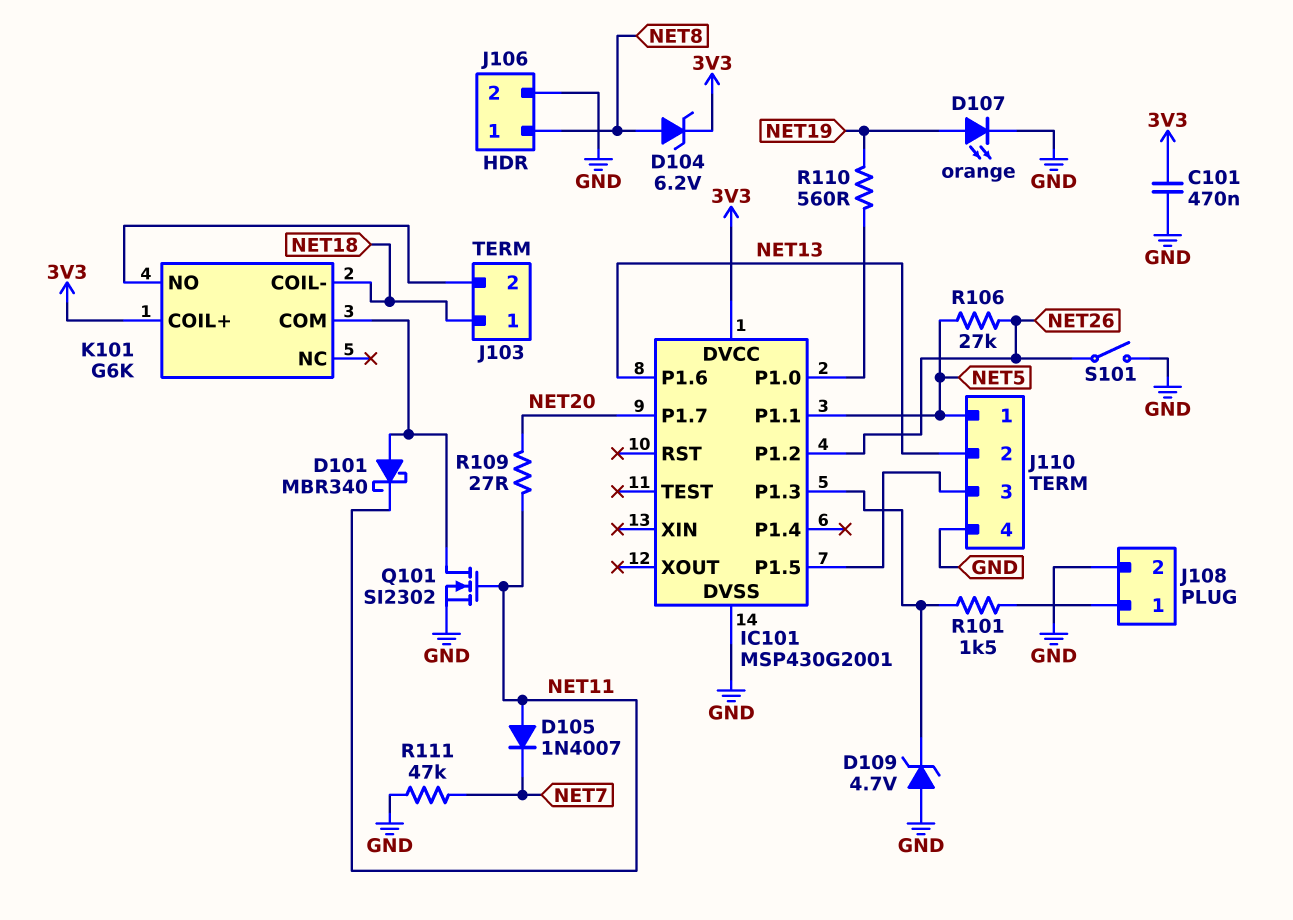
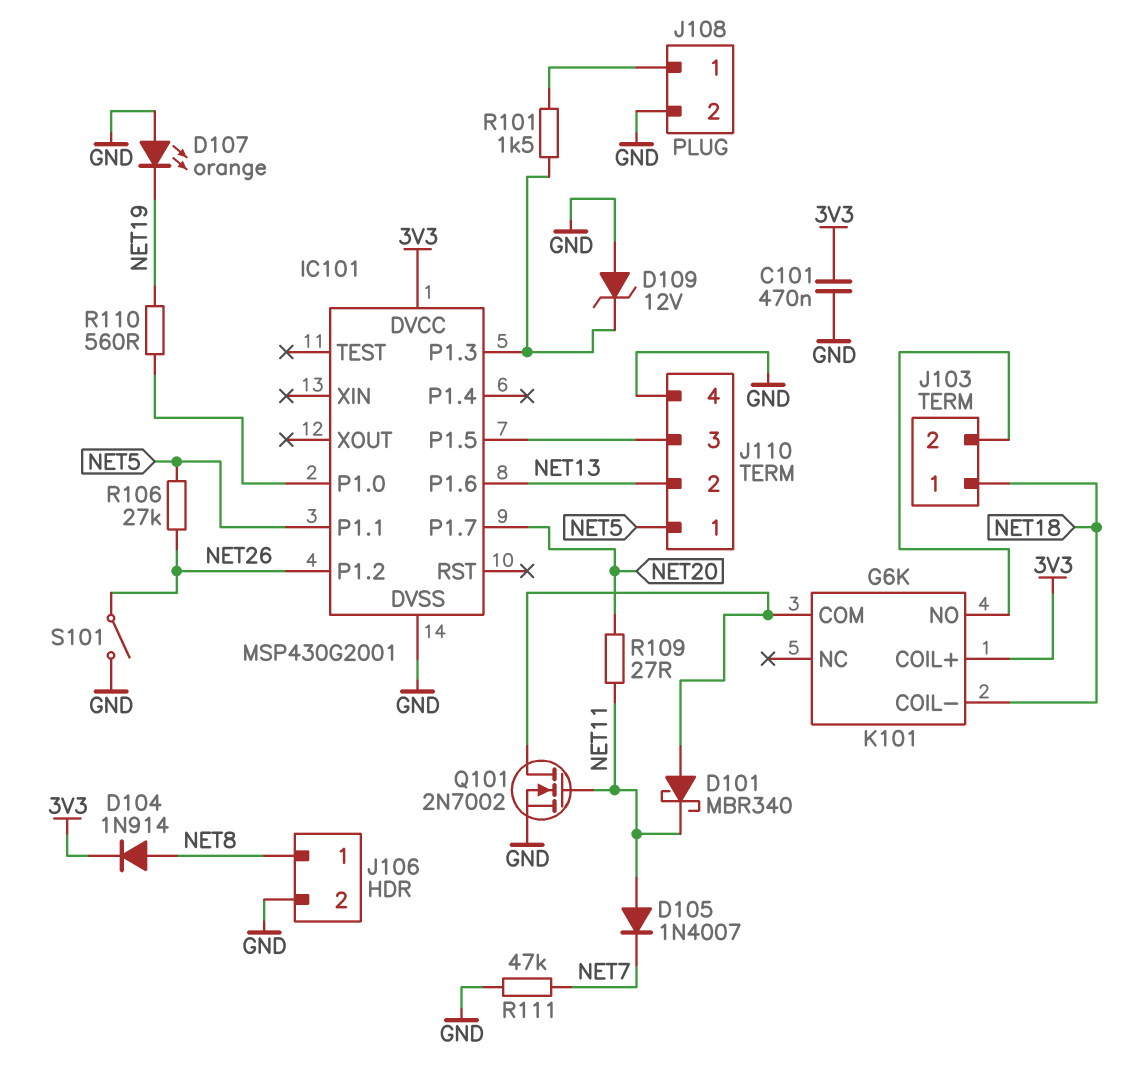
D104: zener 6.2V (A NET8, K 3V3) -> diode 1N914 (A NET8, K 3V3)
D107: LED orange (A NET19, K GND) -> LED orange (A GND, K NET19)
D109: zener 4.7V (A GND, K IC101/P1.3) -> zener 12V (A GND, K IC101/P1.3)
Q101: NMOS SI2302 (G NET11, D K101/COM, S GND) -> NMOS 2N7002 (G NET11, D K101/COM, S GND)

